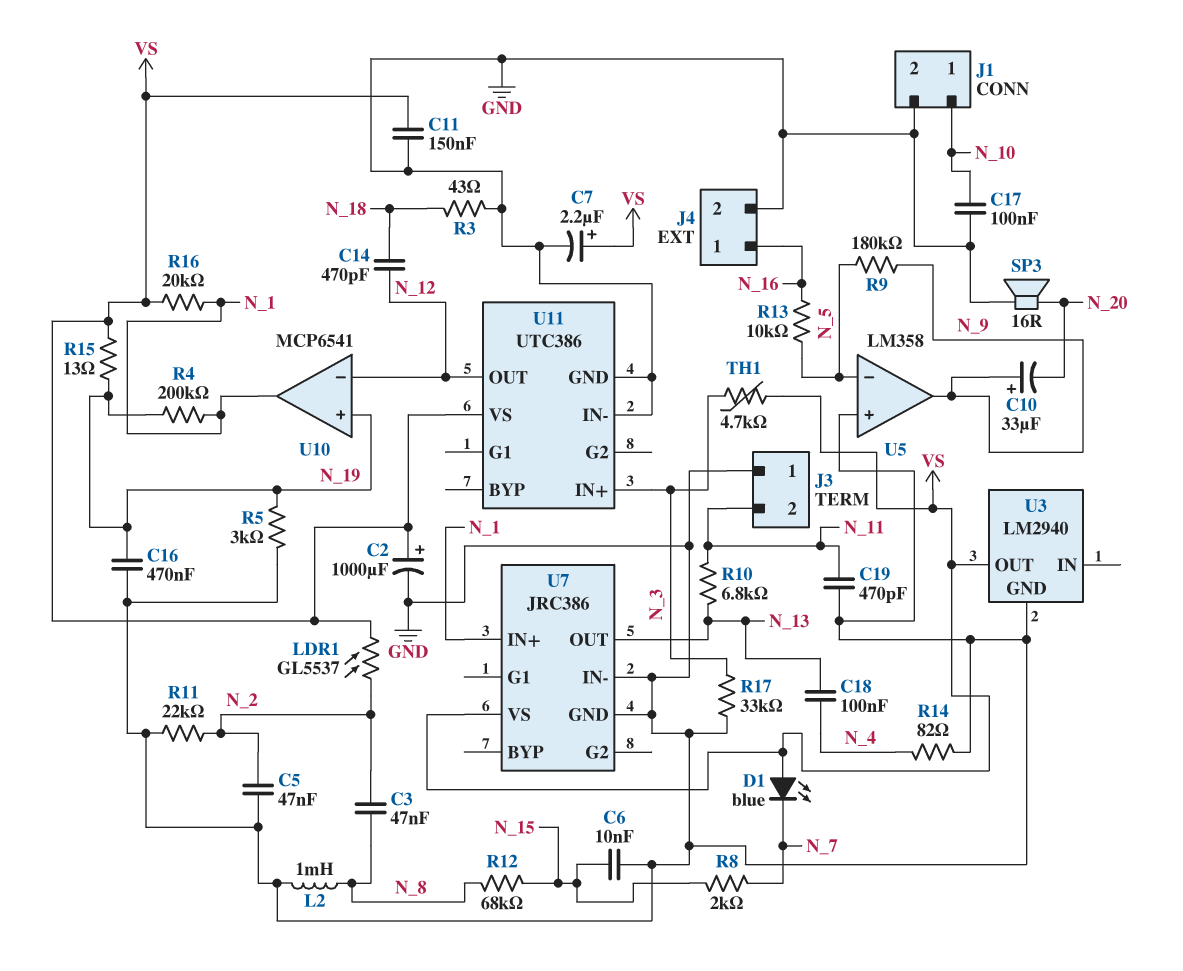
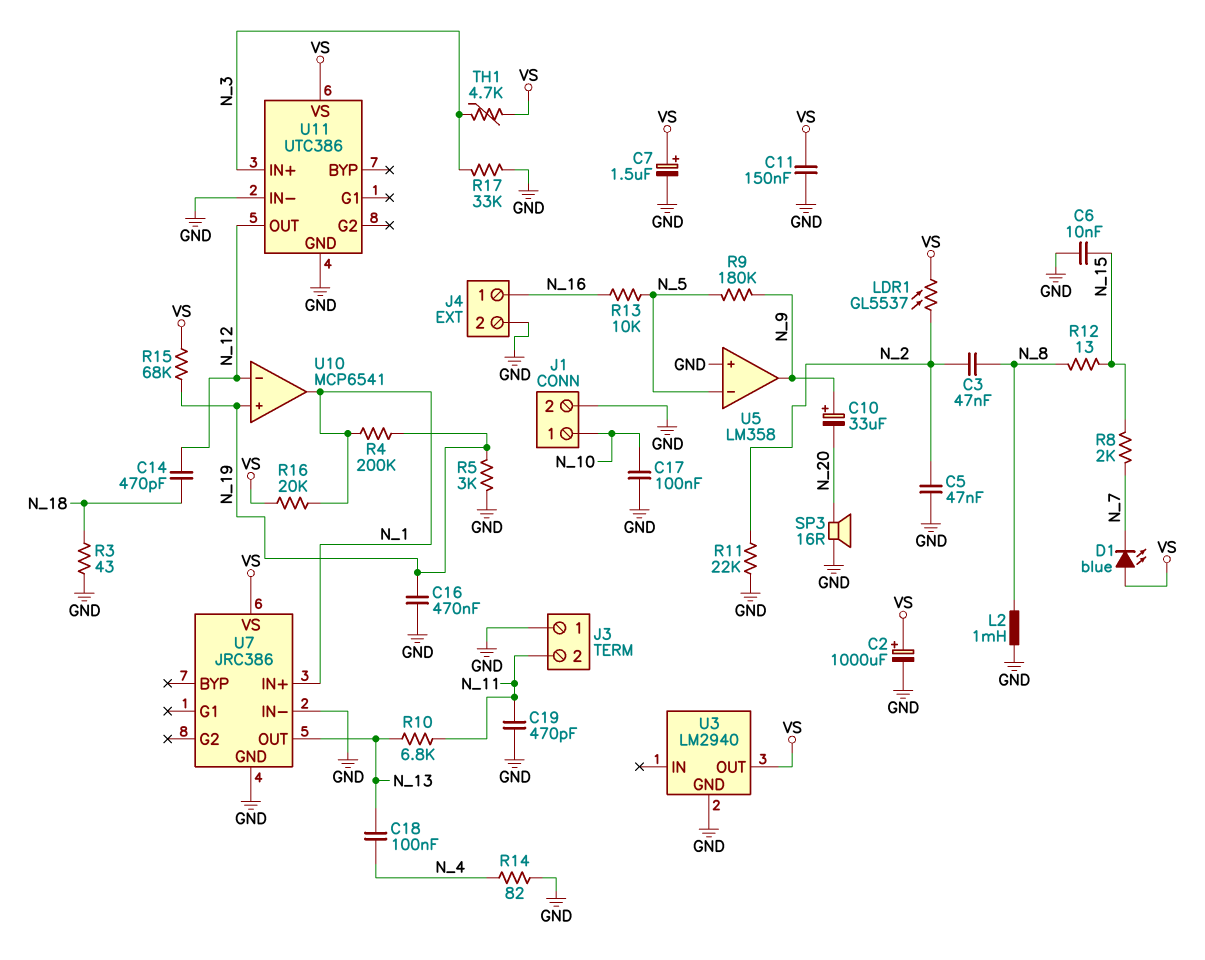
C7: 2.2uF (plus VS, minus GND) -> 1.5uF (plus VS, minus GND)
R12: 68k (N_8, N_15) -> 13 (N_8, N_15)
R15: 13 (N_19, VS) -> 68k (N_19, VS)

